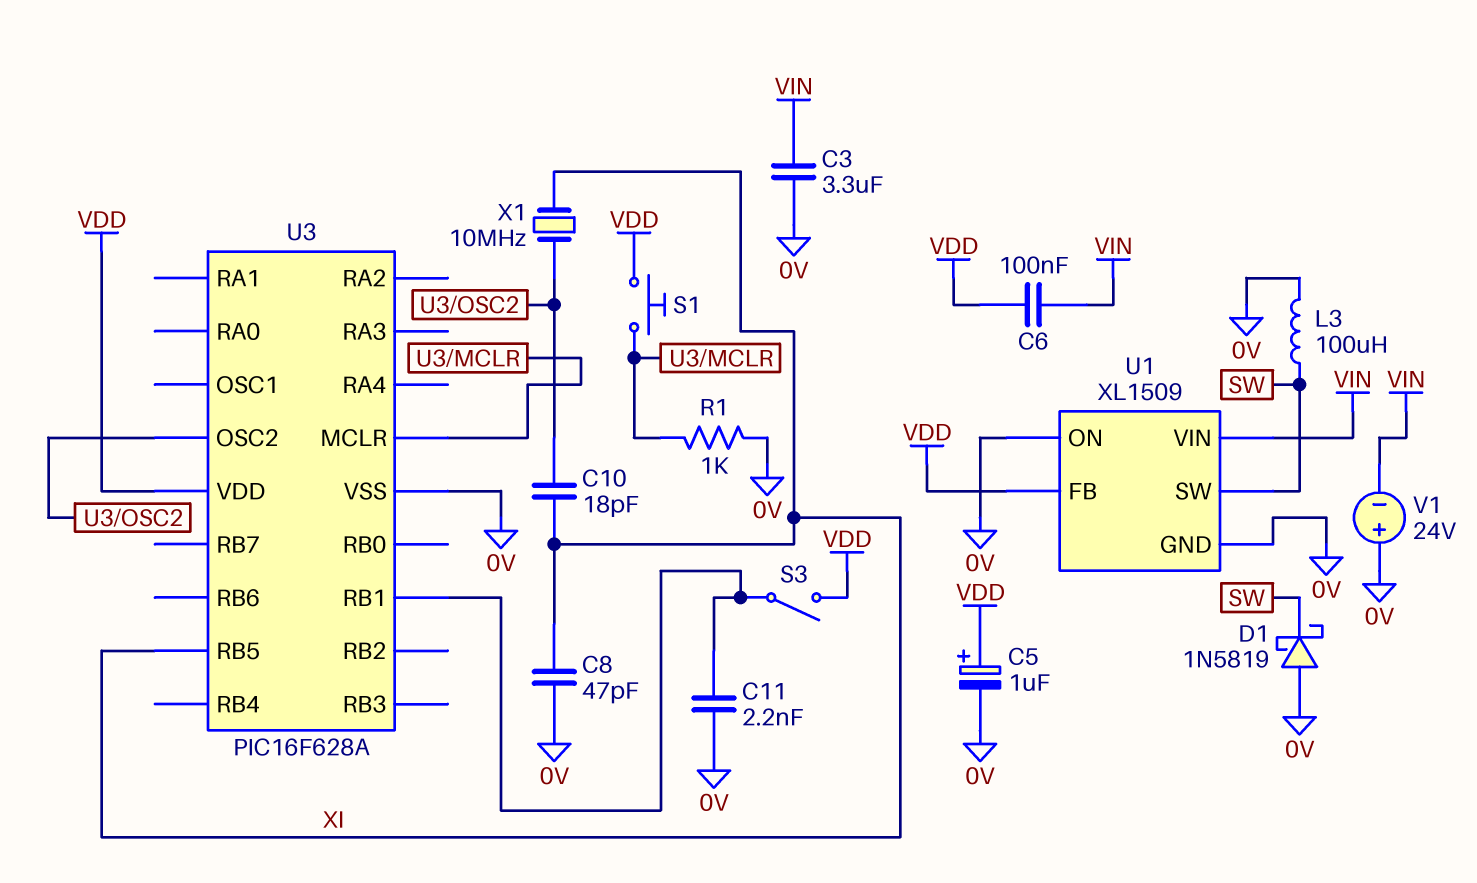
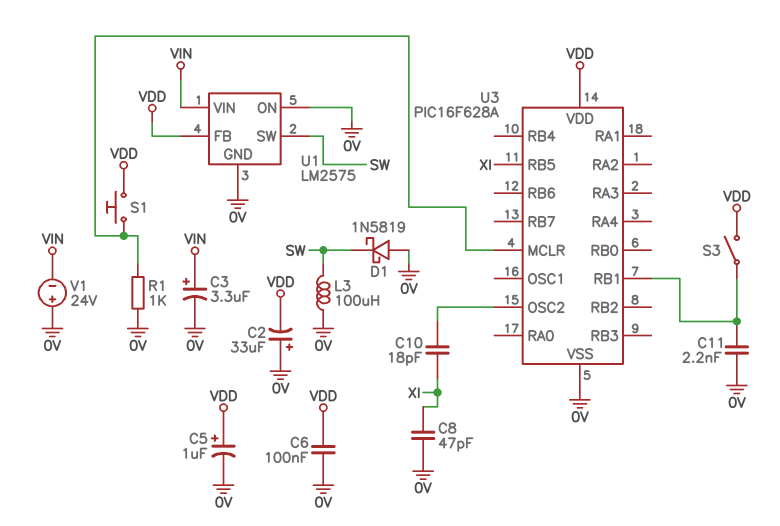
C2: none -> 33uF (plus 0V, minus VDD)
C3: 3.3uF (0V, VIN) -> 3.3uF (plus VIN, minus 0V)
C6: 100nF (VDD, VIN) -> 100nF (0V, VDD)
U1: XL1509 -> LM2575
X1: 10MHz (U3/OSC2, XI) -> none

